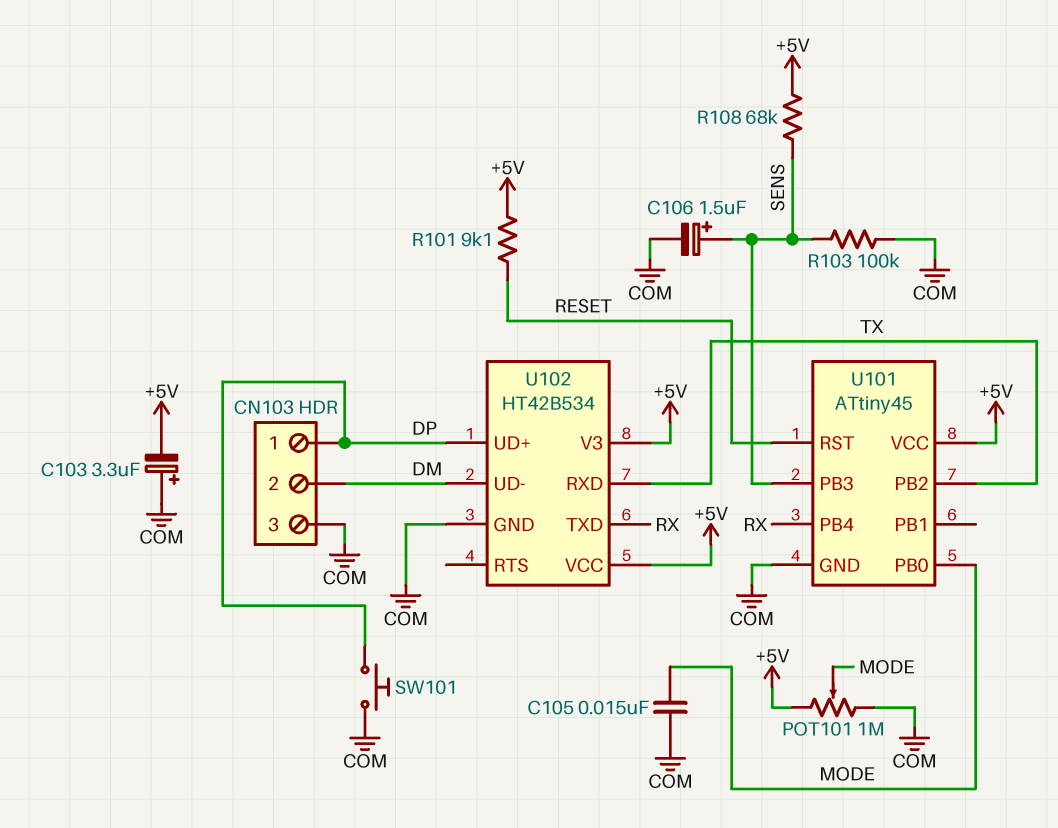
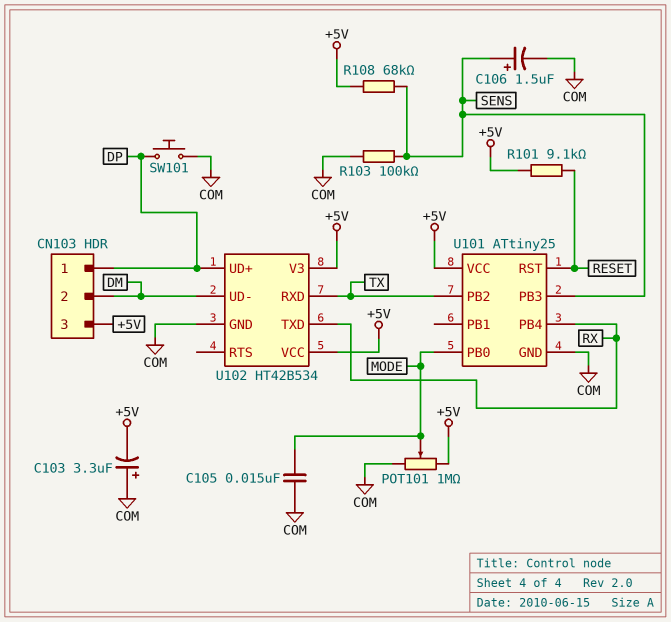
CN103 pin 3: COM -> +5V
U101: ATtiny45 -> ATtiny25

